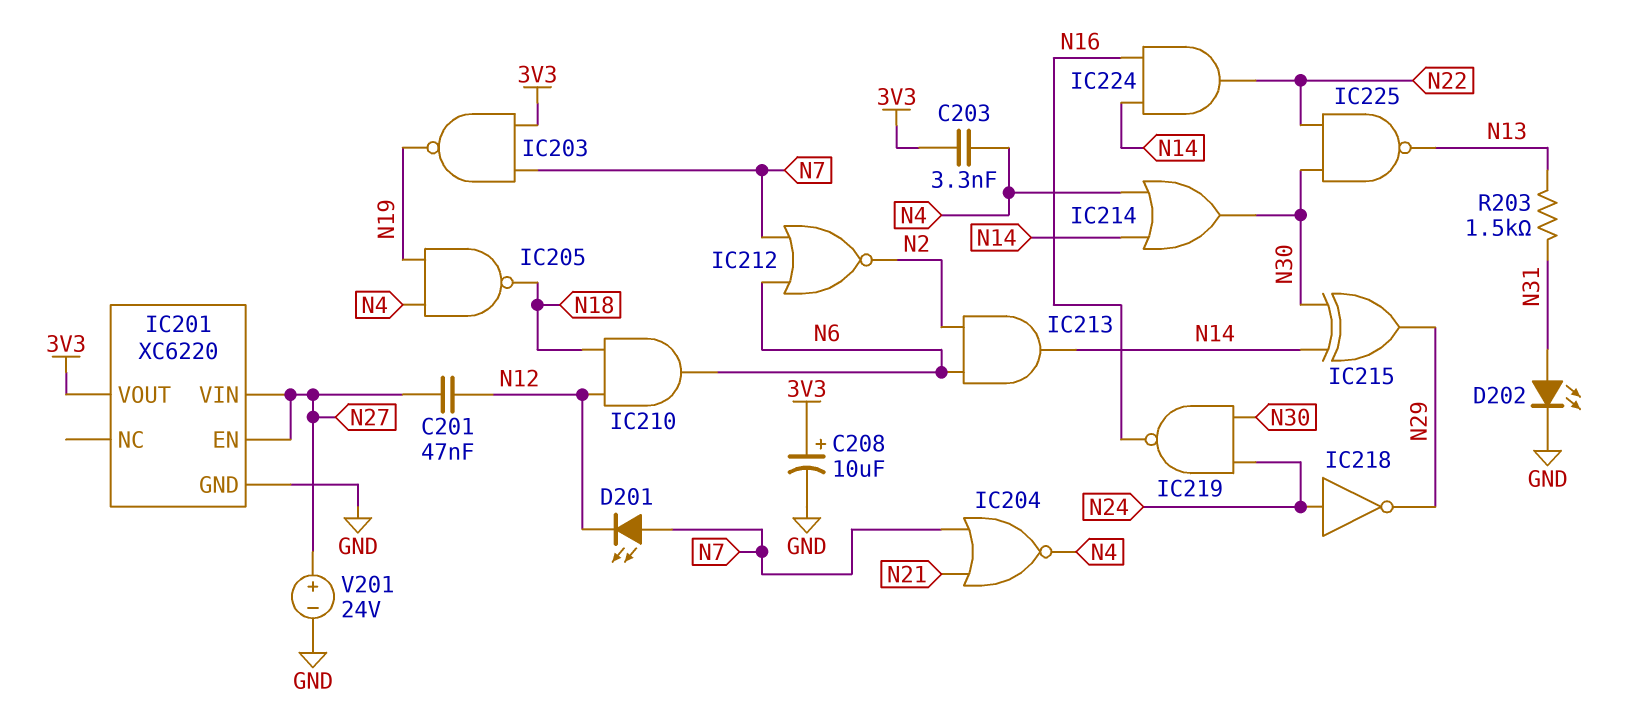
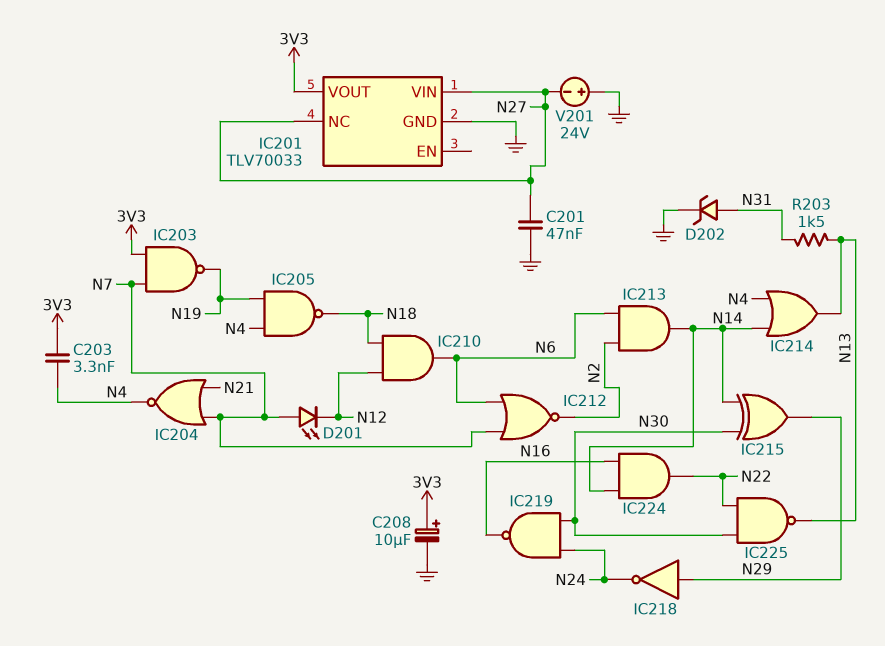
C201: 47nF (N12, N27) -> 47nF (GND, N27)
D202: LED (A N31, K GND) -> zener (A N31, K GND)
IC201: XC6220 -> TLV70033
IC201 pin EN: N27 -> none
IC201 pin NC: none -> N27
IC214: OR (in N4, in N14, out N30) -> OR (in N4, in N14, out N13)
IC218: NOT (in N24, out N29) -> NOT (in N29, out N24)
V201: 24V (plus N27, minus GND) -> 24V (plus GND, minus N27)

